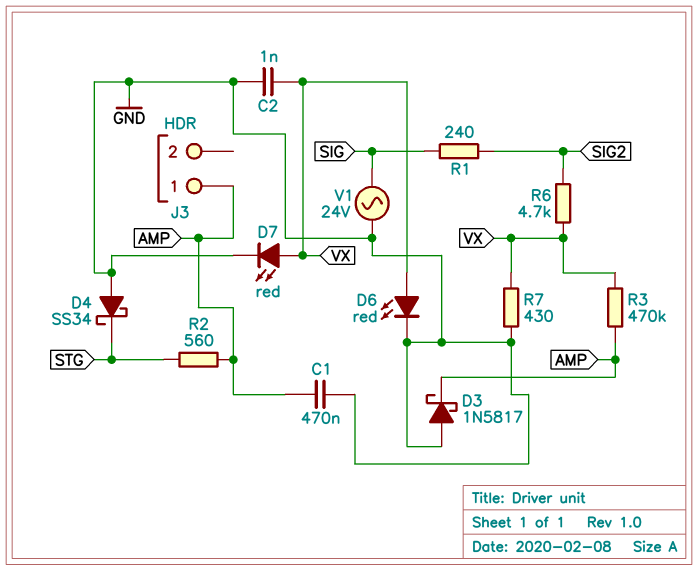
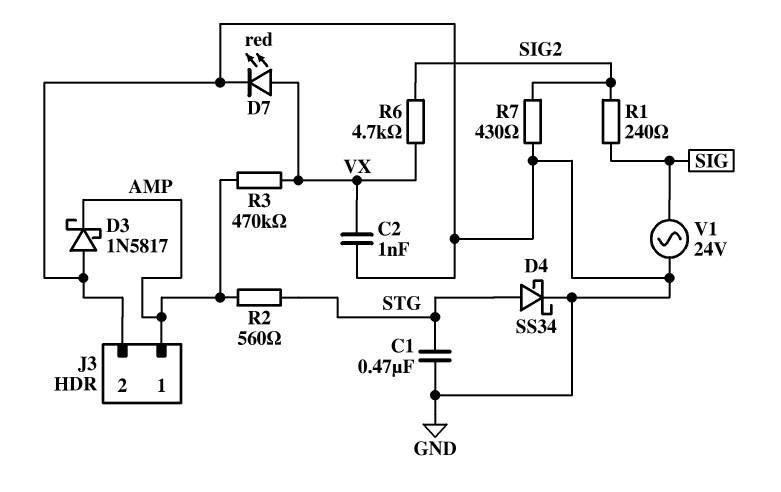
C1: 470nF (AMP, GND) -> 470nF (GND, STG)
D4: schottky SS34 (A GND, K STG) -> schottky SS34 (A STG, K GND)
D6: LED red (A VX, K GND) -> none
J3 pin 2: none -> GND
R7: 430 (GND, VX) -> 430 (GND, SIG2)

